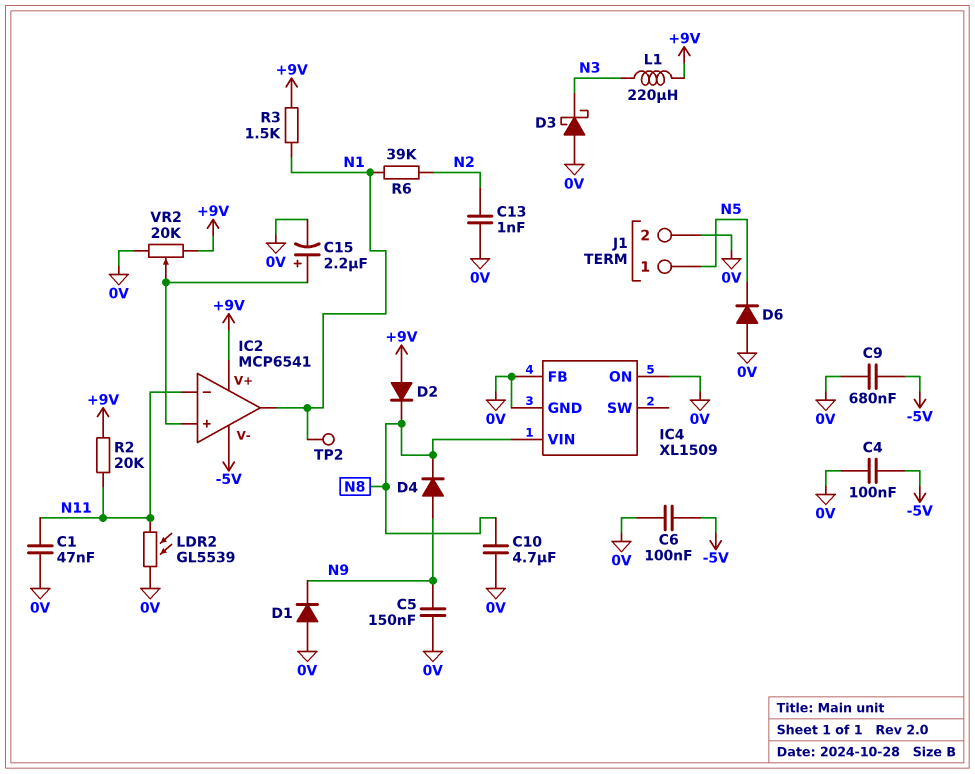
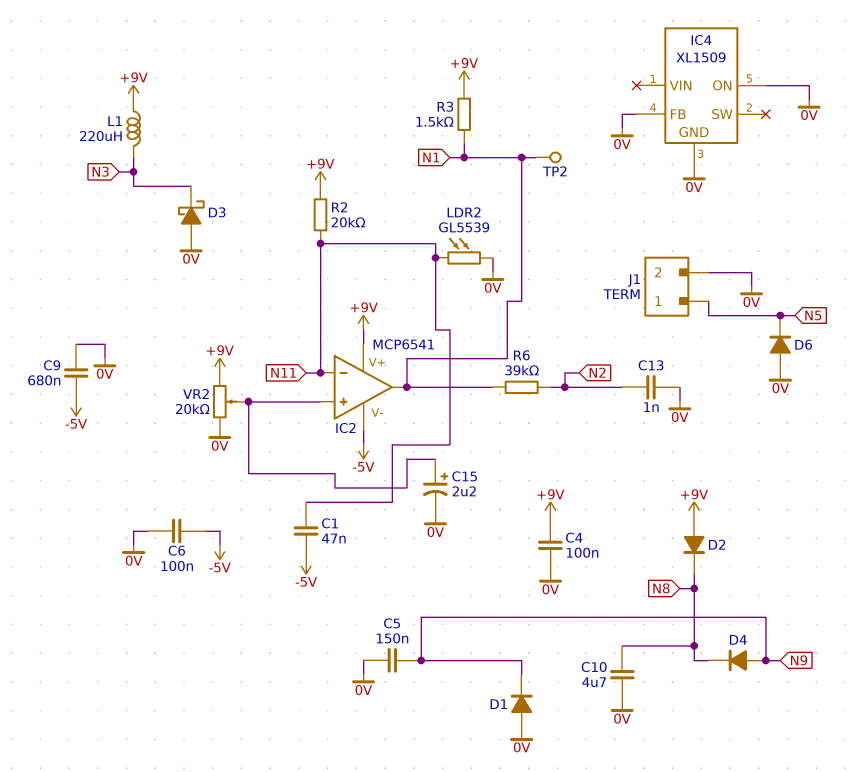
C1: 47nF (0V, N11) -> 47nF (-5V, N11)
C4: 100nF (-5V, 0V) -> 100nF (+9V, 0V)
IC4 pin VIN: N8 -> none

